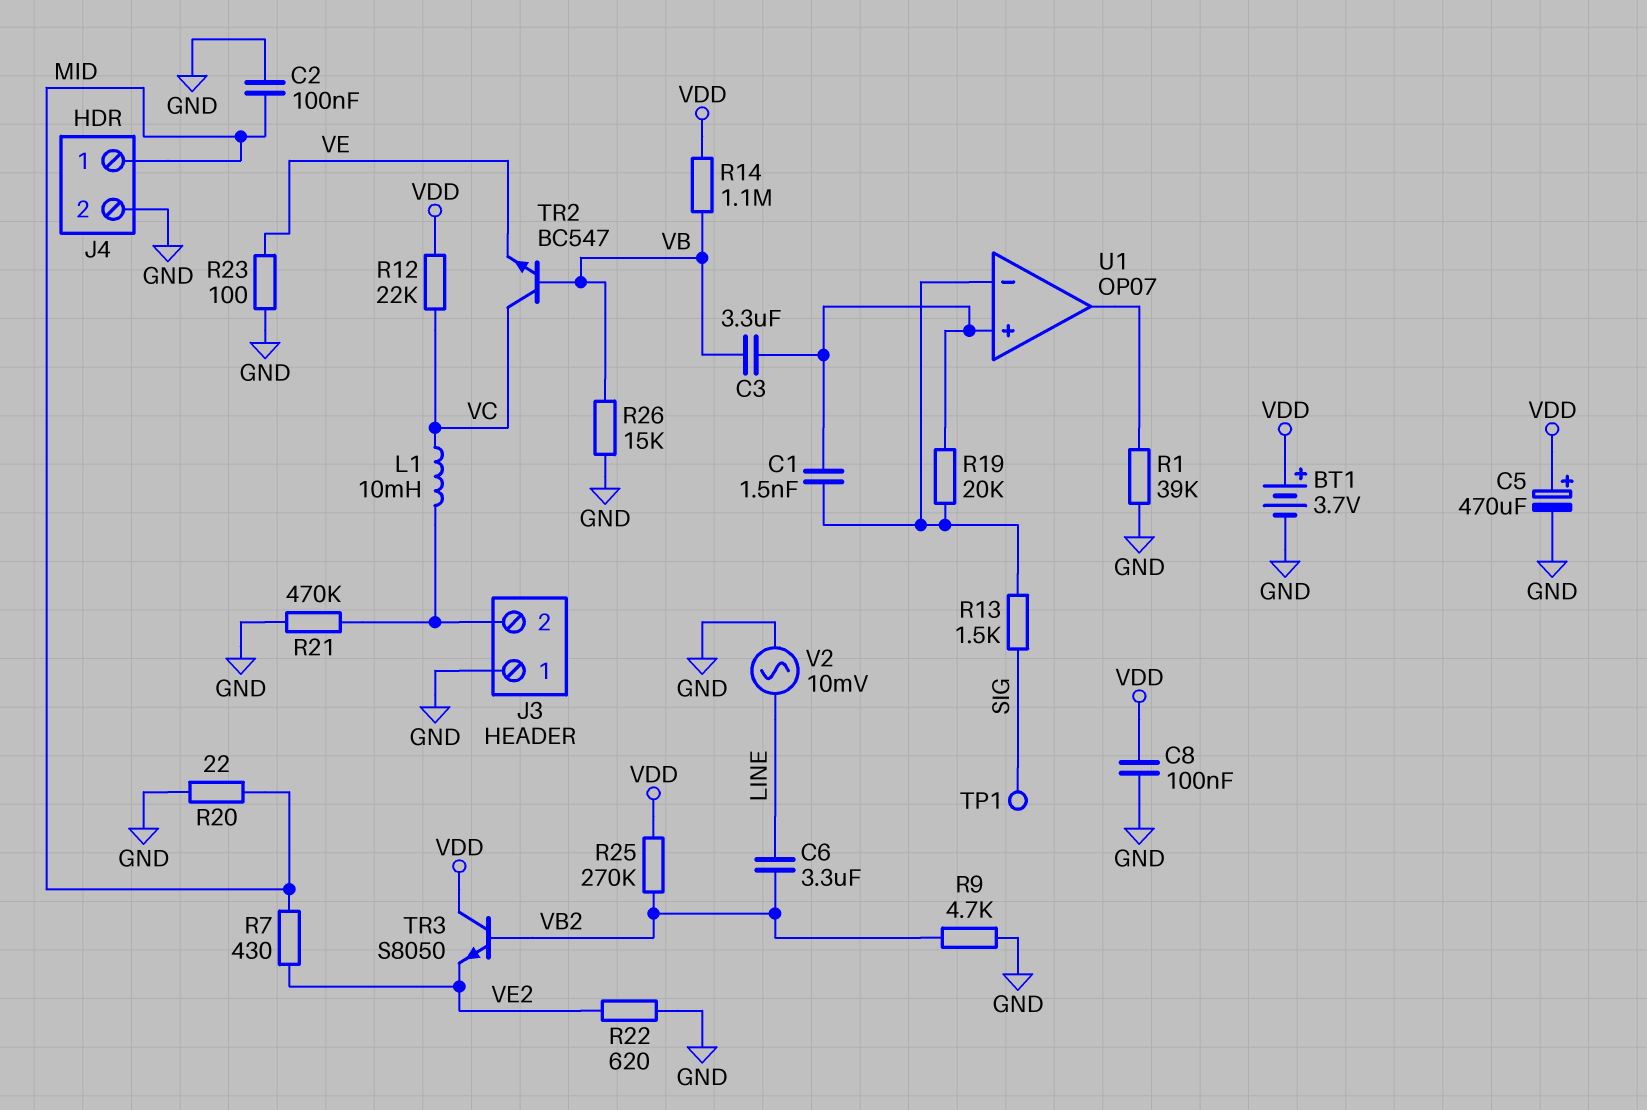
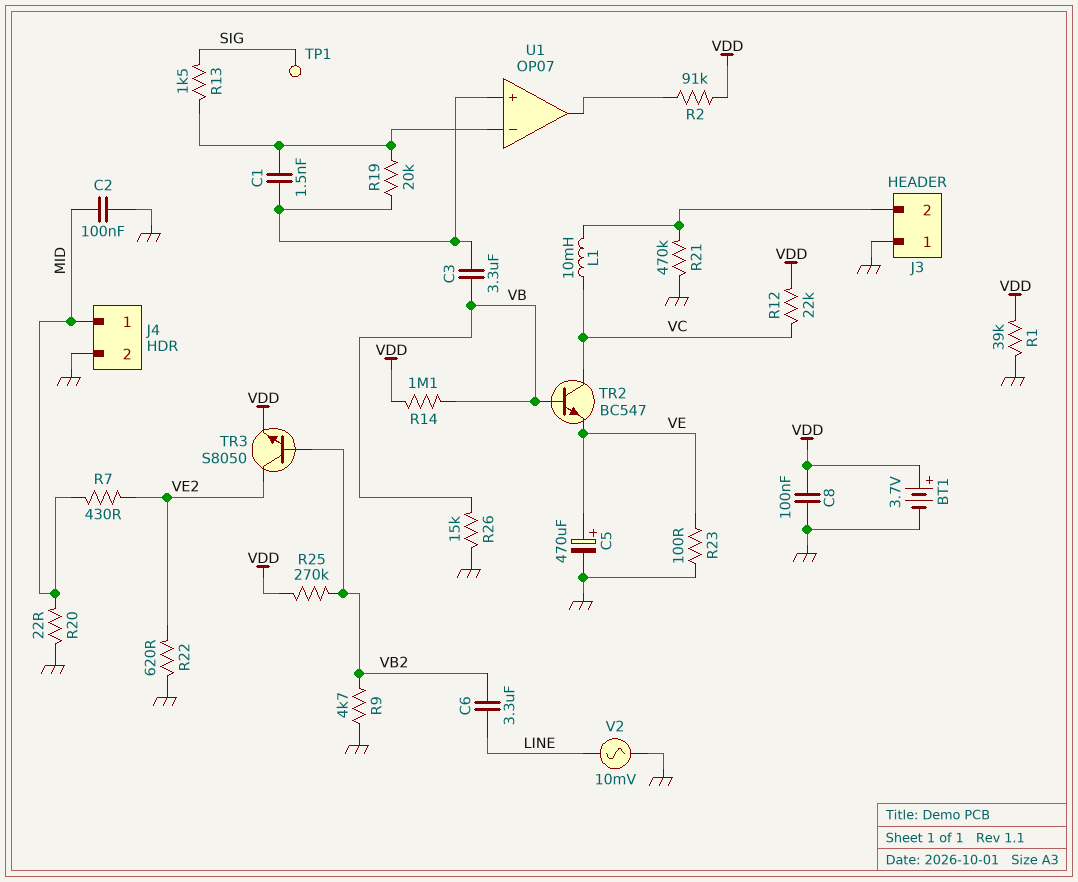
C5: 470uF (plus VDD, minus GND) -> 470uF (plus VE, minus GND)
R1: 39k (GND, U1/out) -> 39k (GND, VDD)
R2: none -> 91k (U1/out, VDD)
TR3: NPN S8050 (B VB2, C VDD, E VE2) -> NPN S8050 (B VB2, C VE2, E VDD)

